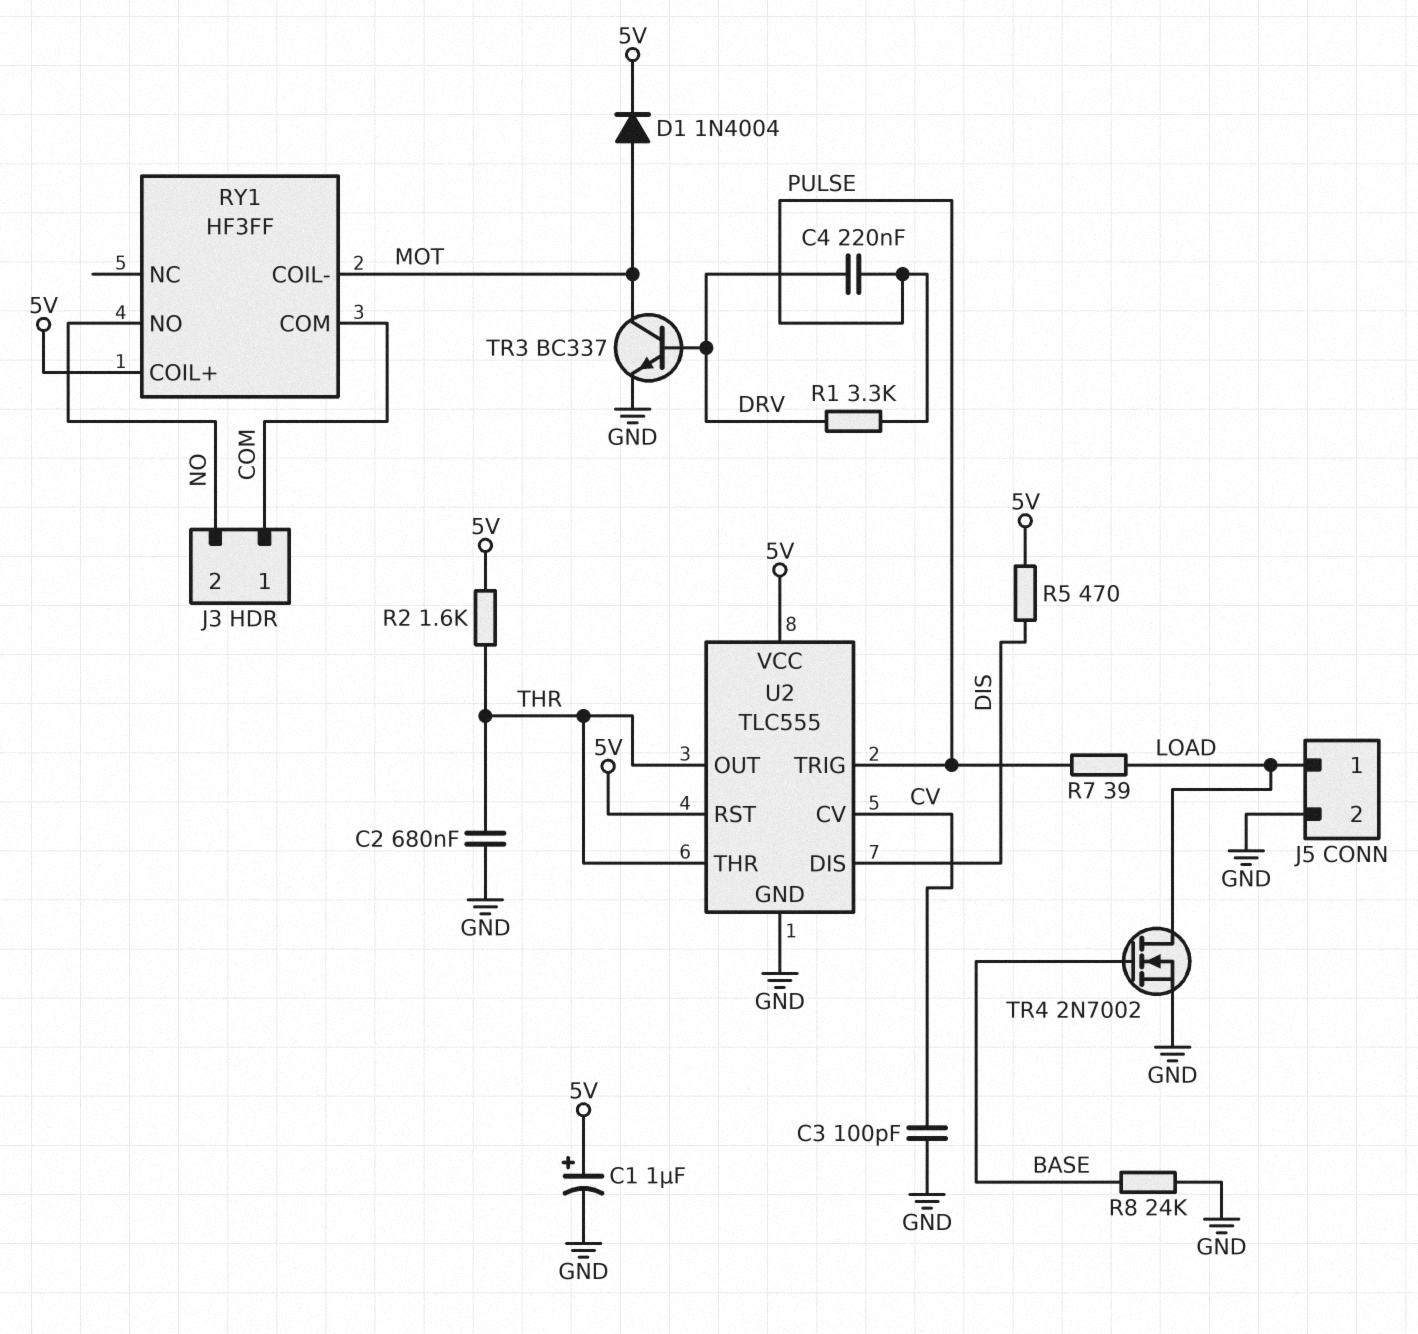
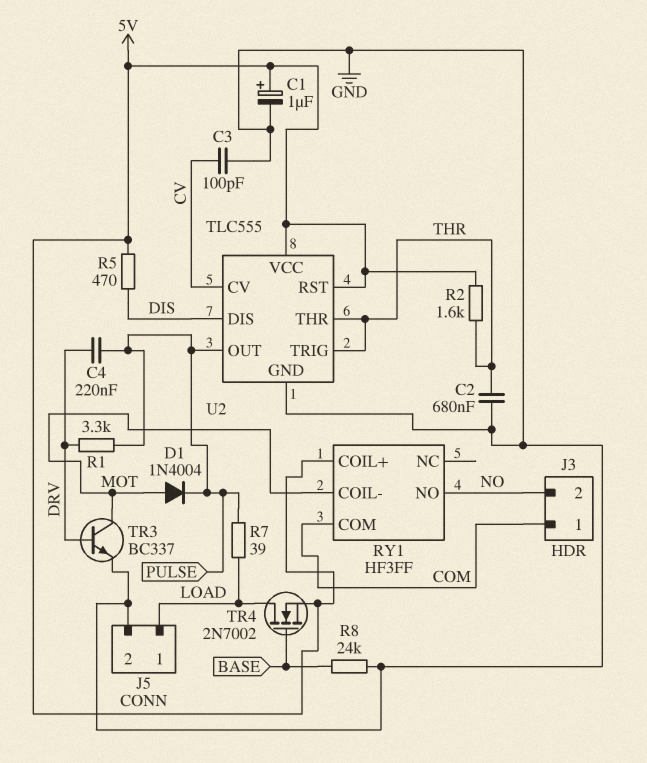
D1: diode 1N4004 (A MOT, K 5V) -> diode 1N4004 (A MOT, K PULSE)
TR4: NMOS 2N7002 (G BASE, D LOAD, S GND) -> NMOS 2N7002 (G BASE, D LOAD, S 5V)
U2 pin OUT: THR -> PULSE
U2 pin TRIG: PULSE -> THR

